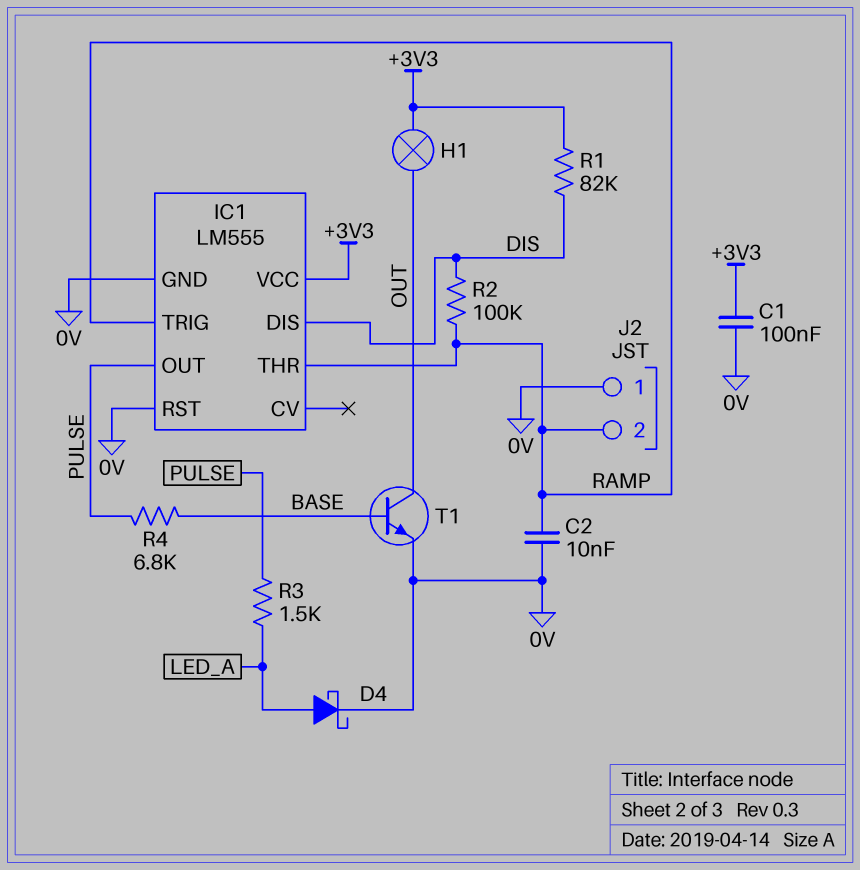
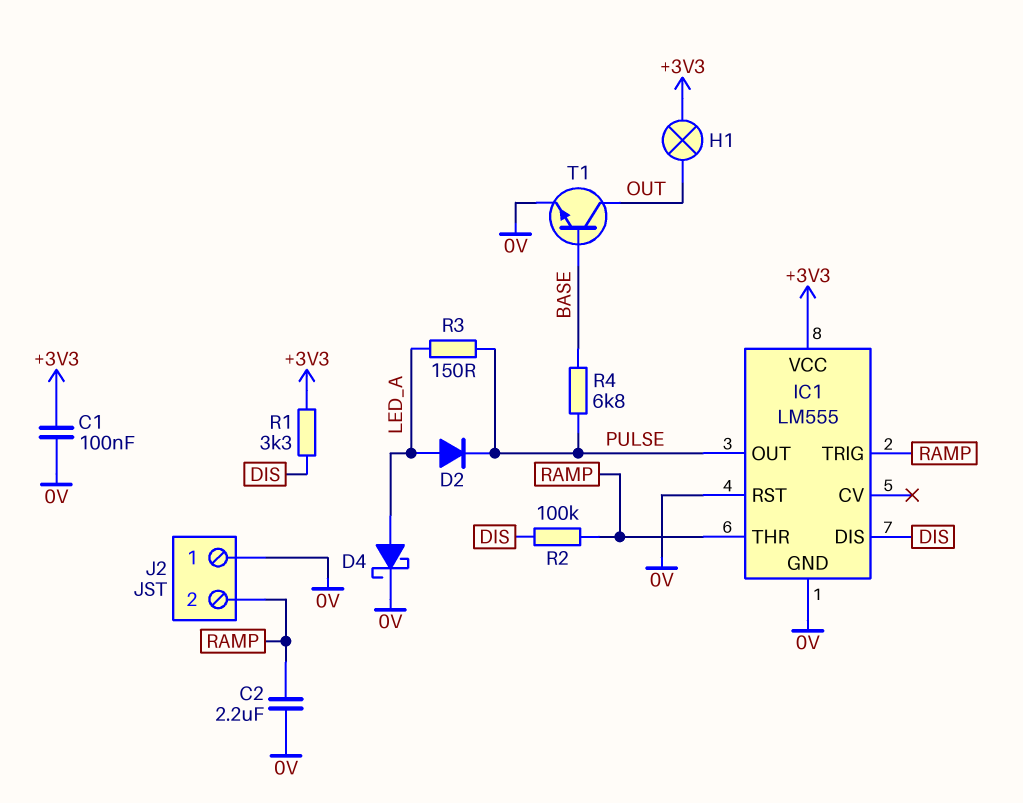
C2: 10nF (0V, RAMP) -> 2.2uF (0V, RAMP)
D2: none -> diode (A LED_A, K PULSE)
R1: 82k (+3V3, DIS) -> 3.3k (+3V3, DIS)
R3: 1.5k (LED_A, PULSE) -> 150 (LED_A, PULSE)

